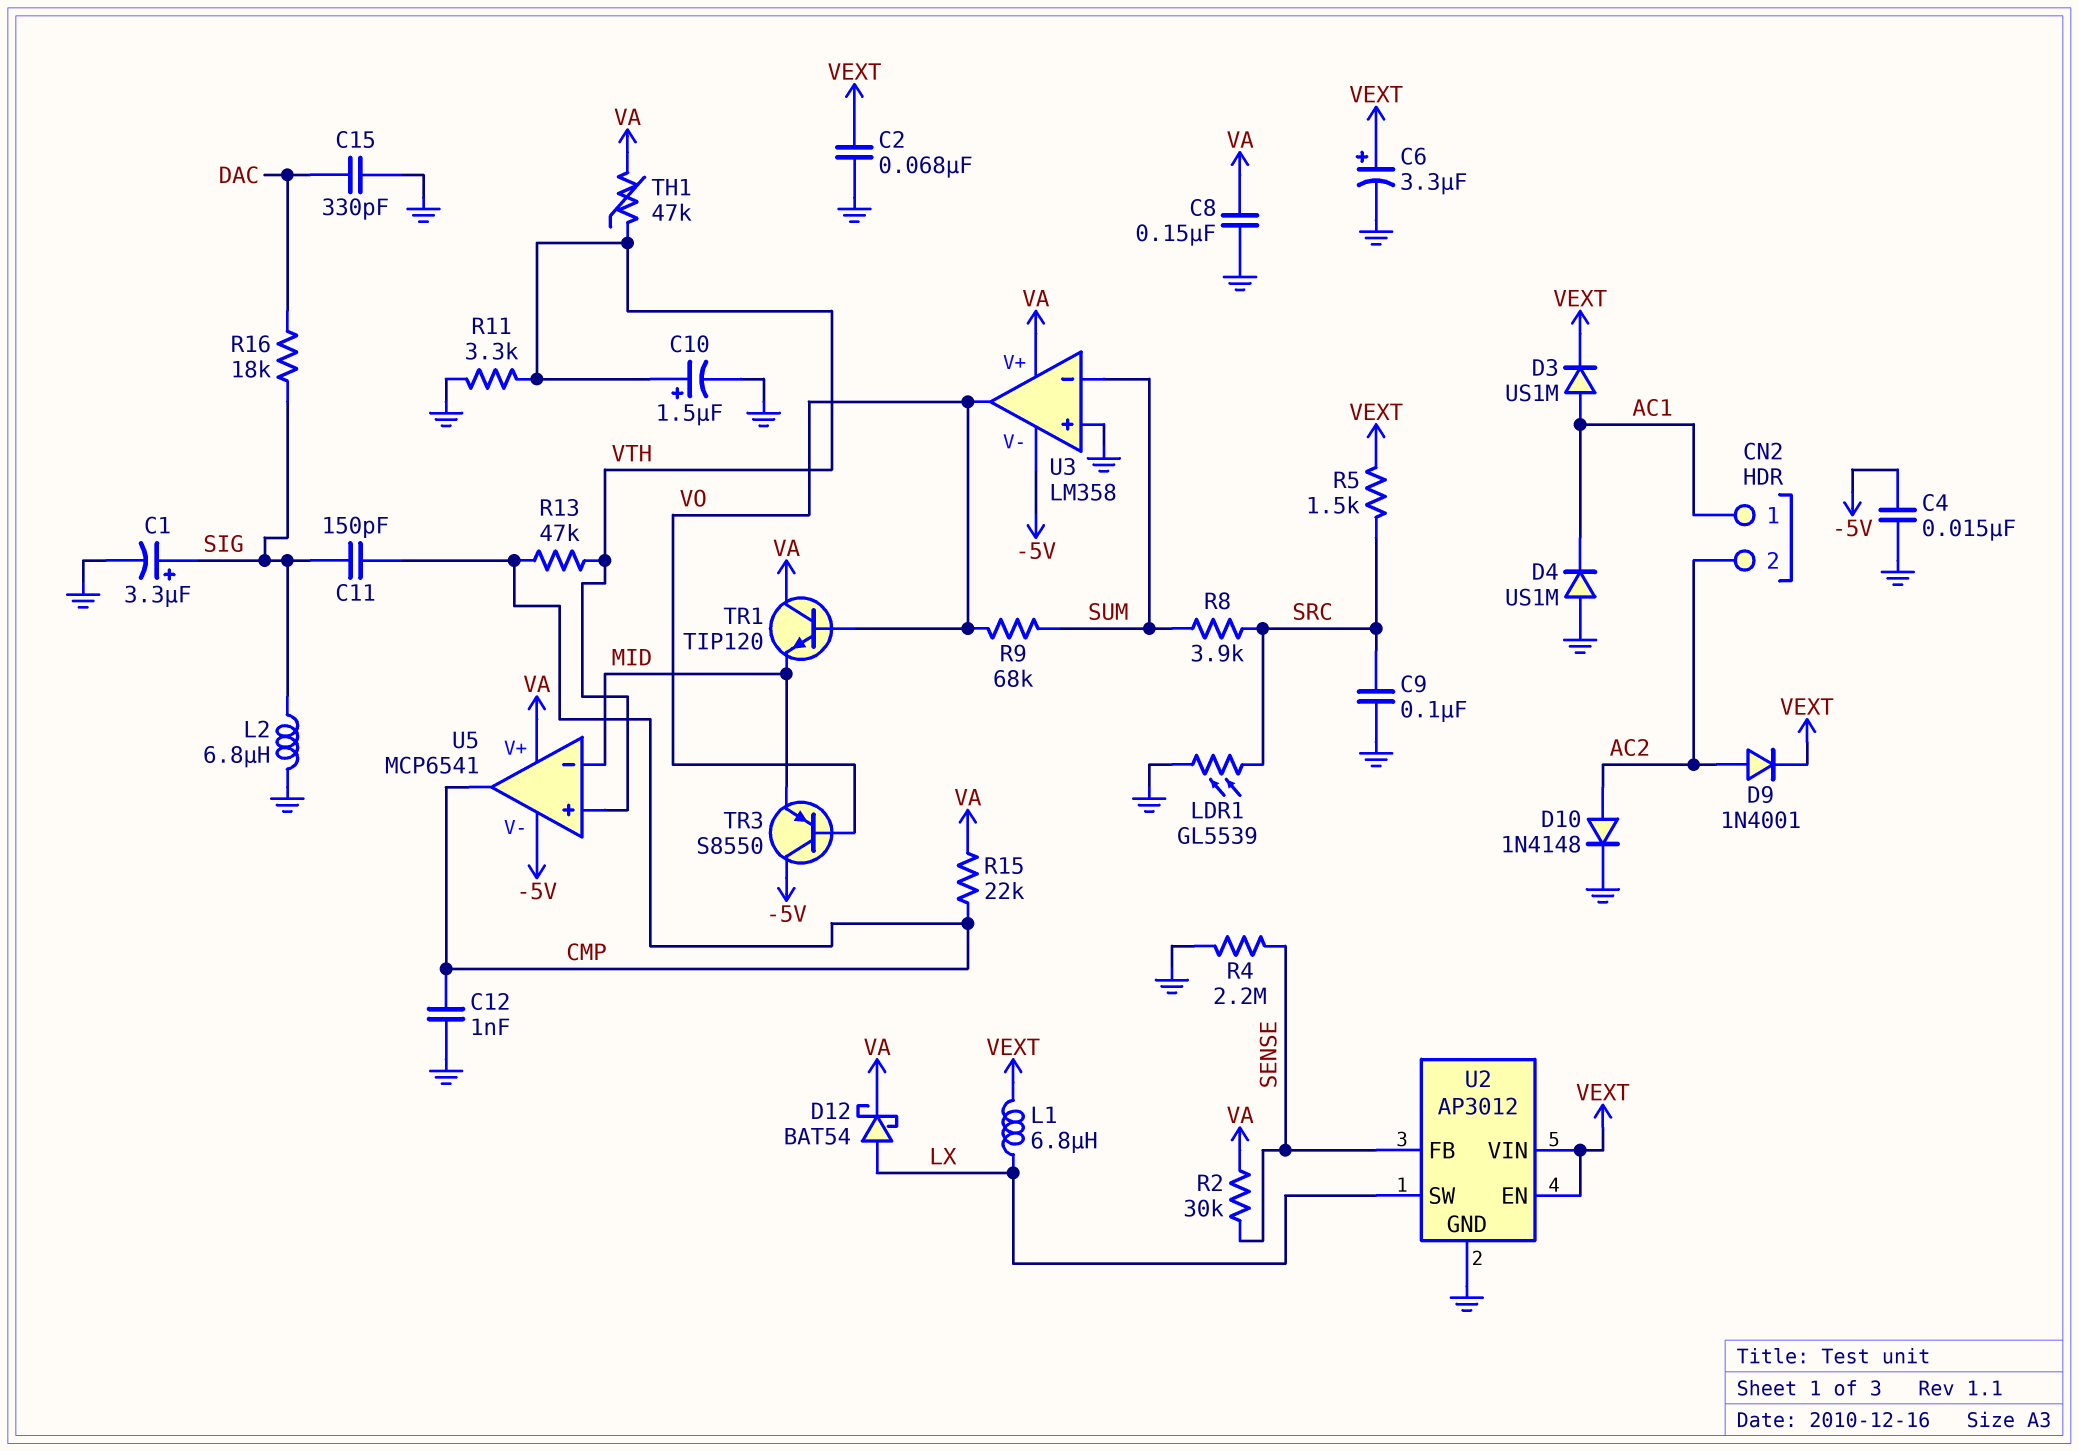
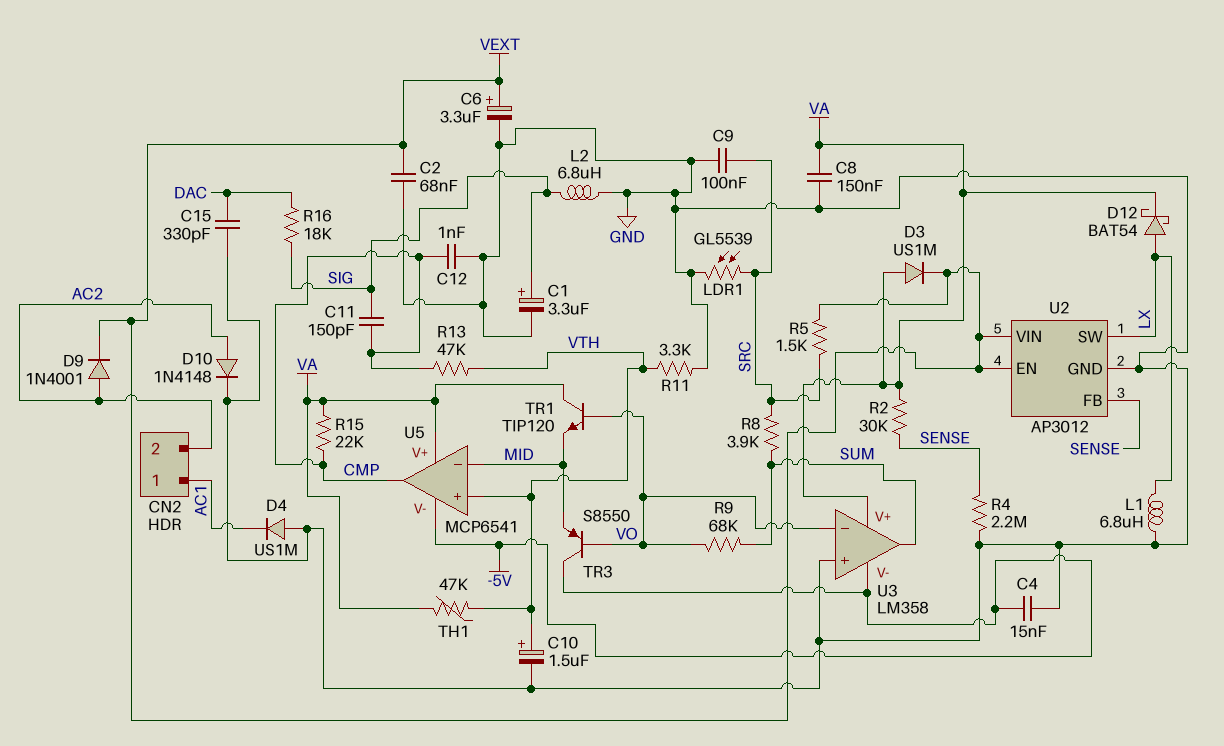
D3: diode US1M (A AC1, K VEXT) -> diode US1M (A VA, K VEXT)
L1: 6.8uH (LX, VEXT) -> 6.8uH (GND, LX)
U3 pin in-: SUM -> VO
U3 pin out: VO -> SUM

